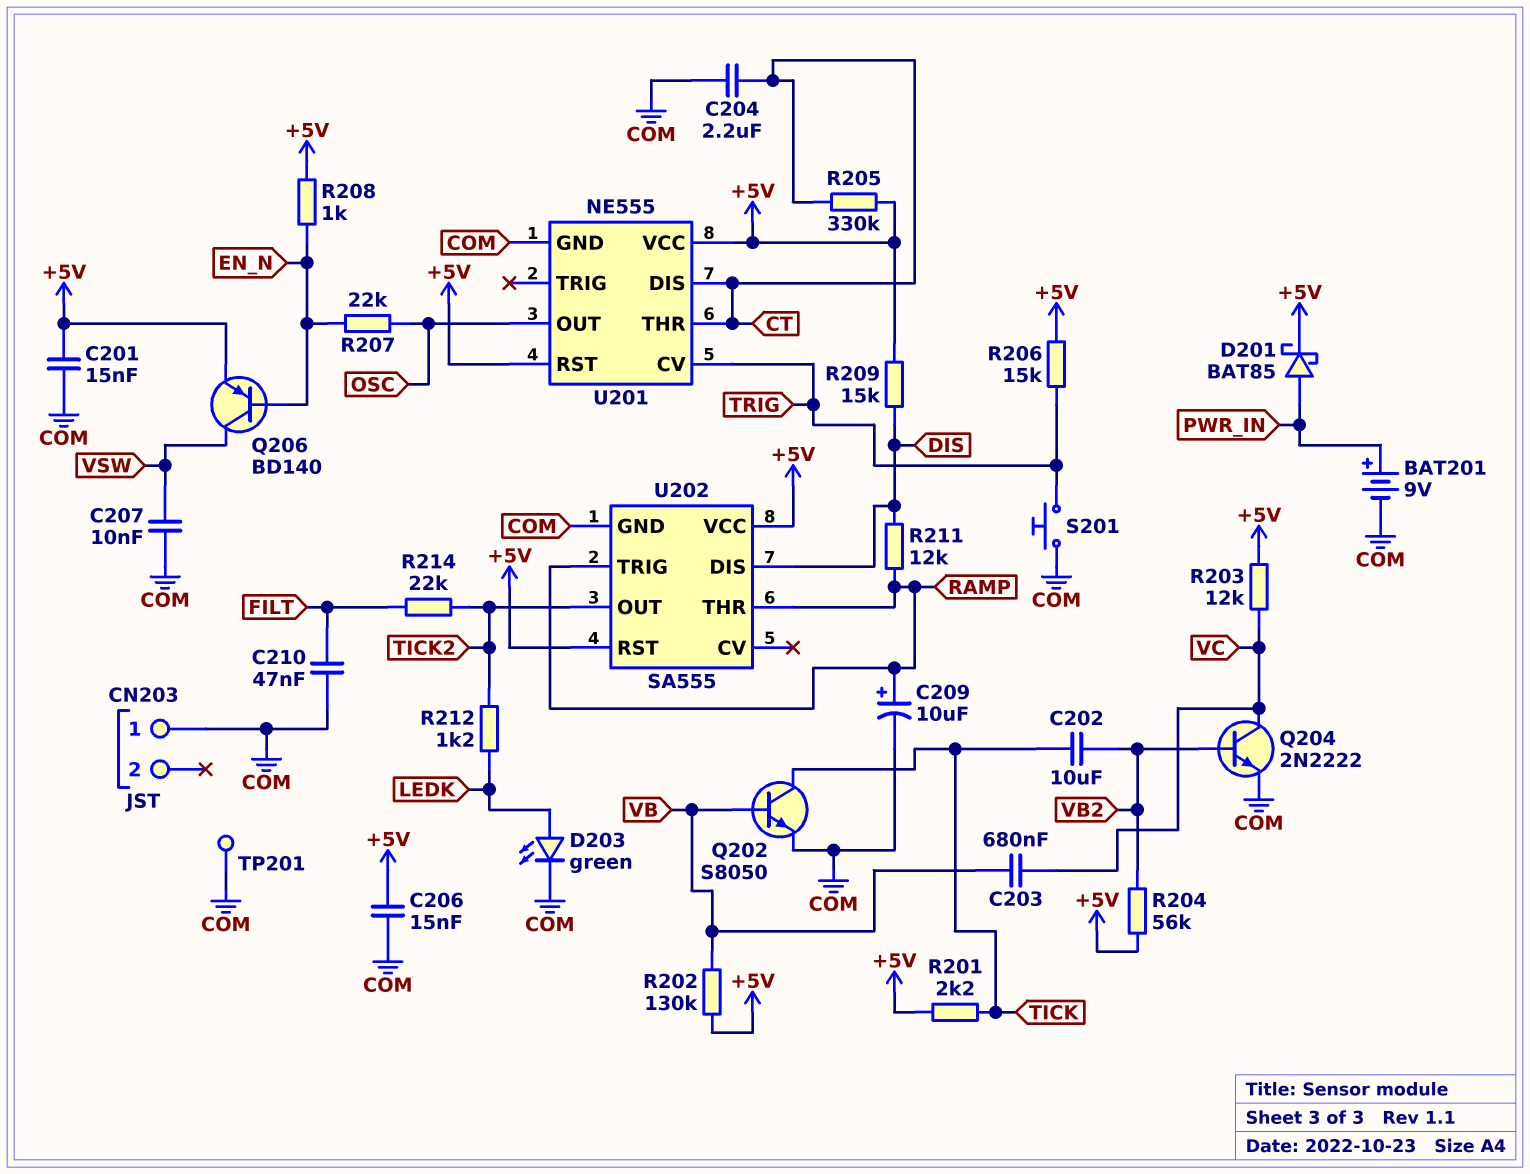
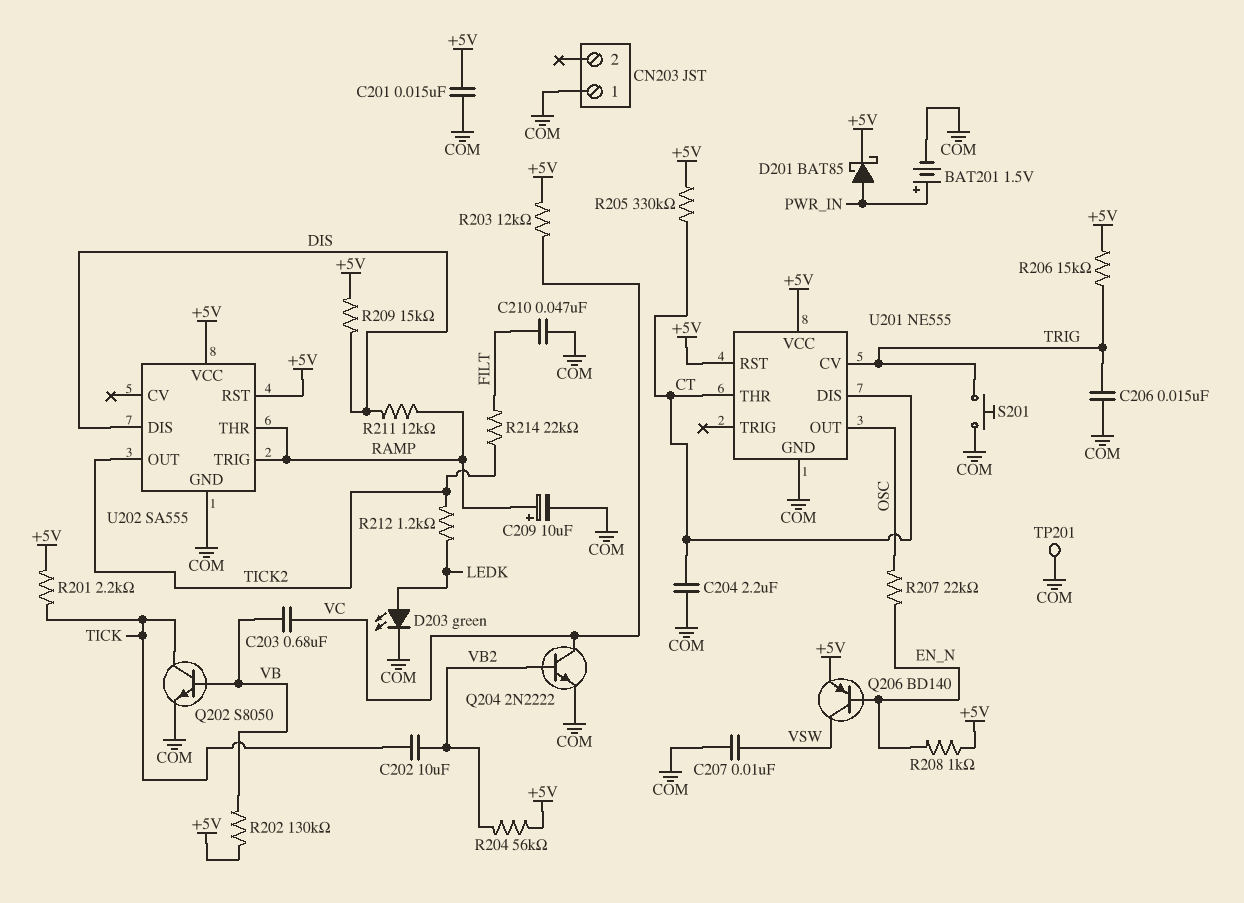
BAT201: 9V (plus PWR_IN, minus COM) -> 1.5V (plus PWR_IN, minus COM)
C206: 15nF (+5V, COM) -> 15nF (COM, TRIG)

